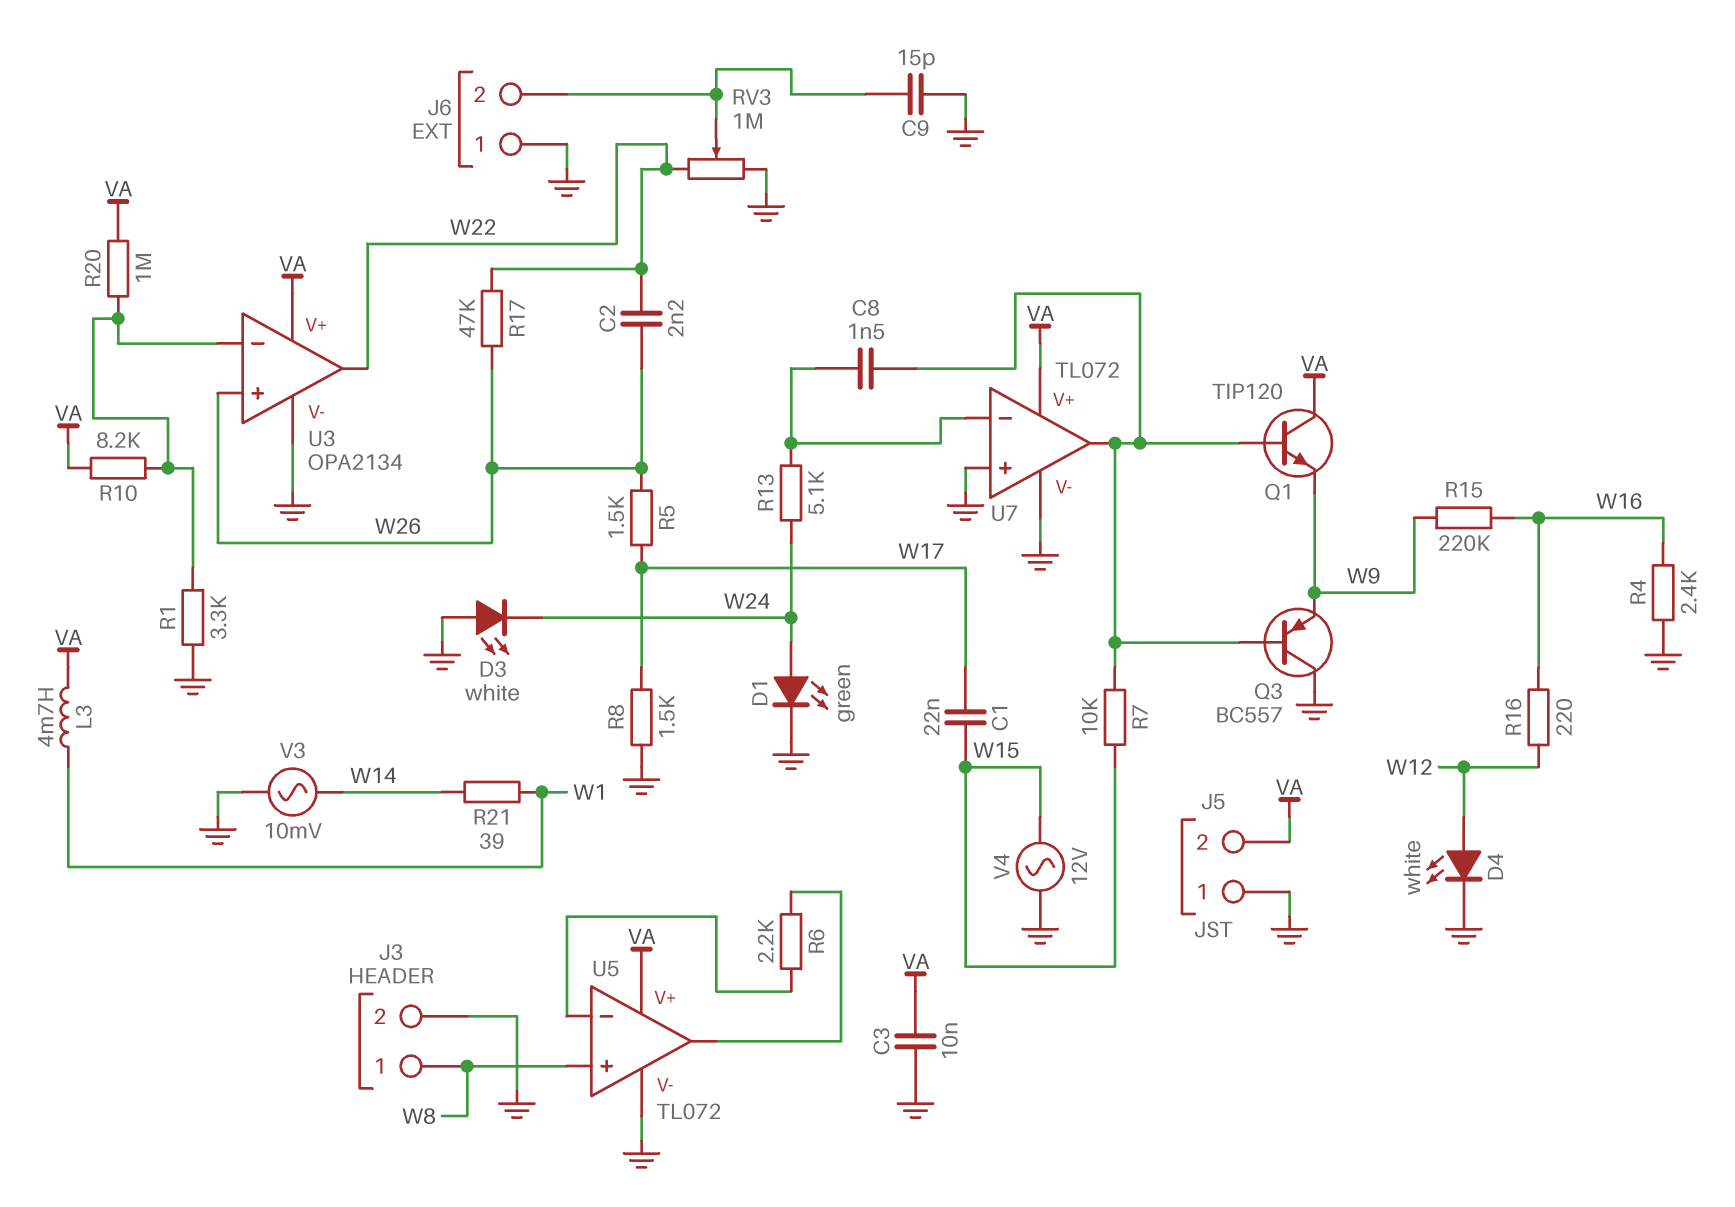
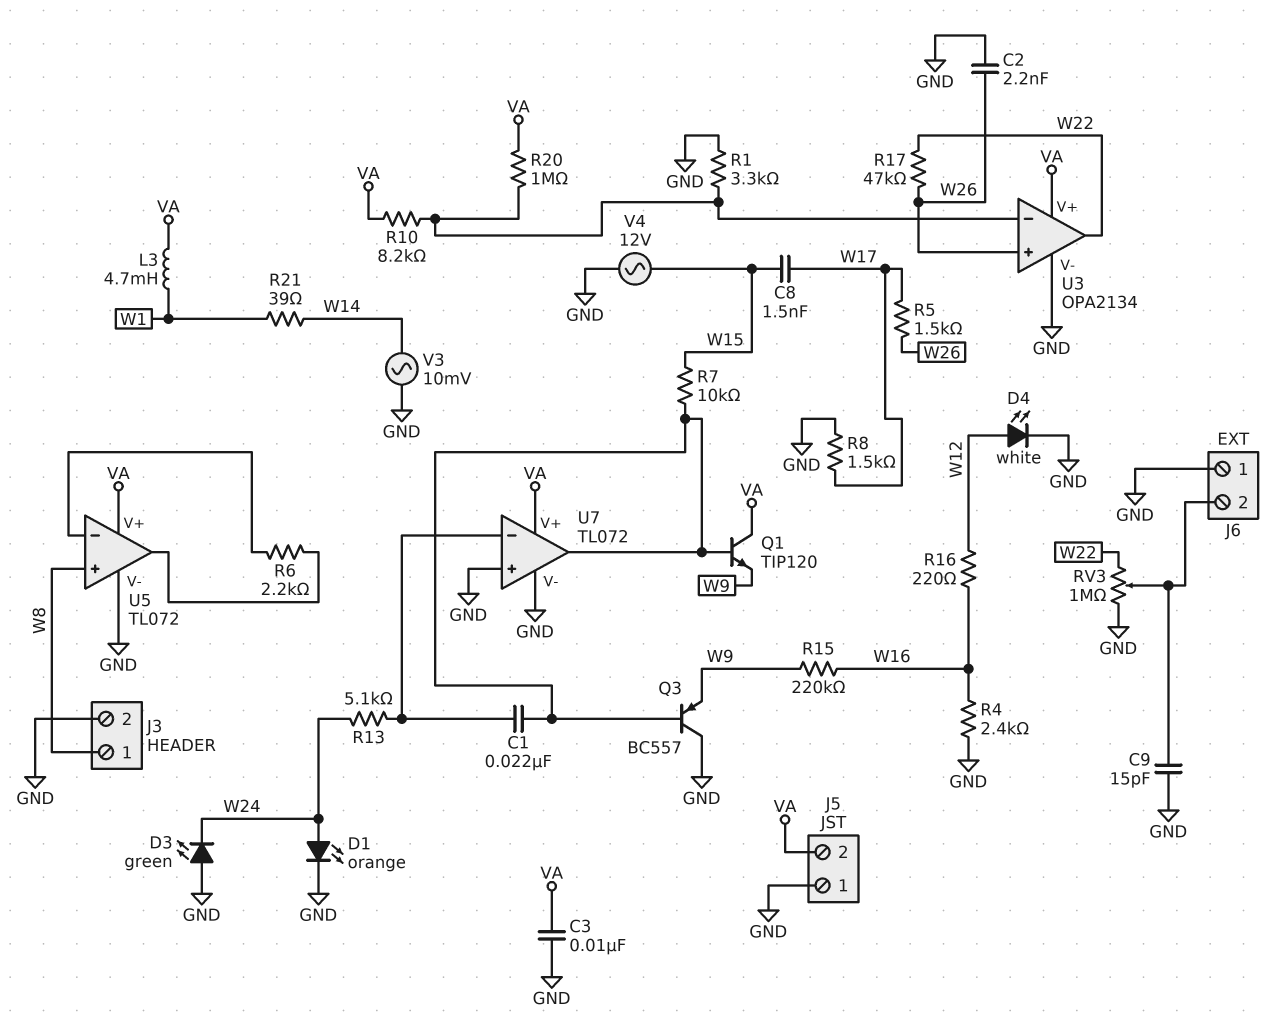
C1: 22nF (W15, W17) -> 22nF (U7/in-, U7/out)
C2: 2.2nF (W22, W26) -> 2.2nF (GND, W26)
C8: 1.5nF (U7/in-, U7/out) -> 1.5nF (W15, W17)
D1: LED green (A W24, K GND) -> LED orange (A W24, K GND)
D3: LED white (A GND, K W24) -> LED green (A GND, K W24)

